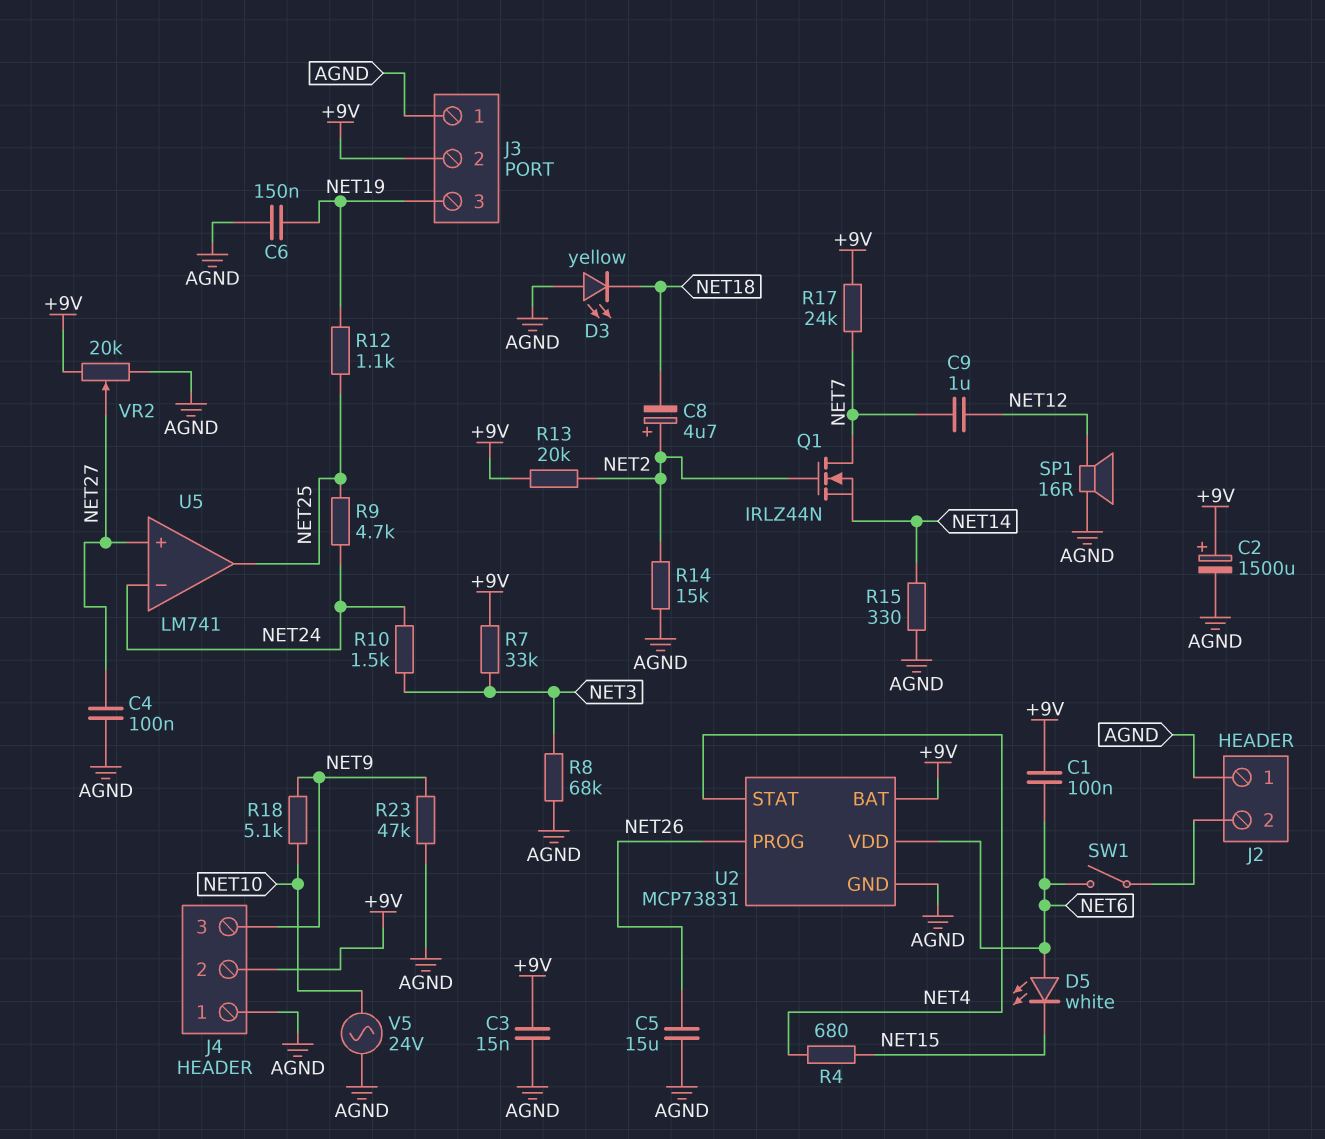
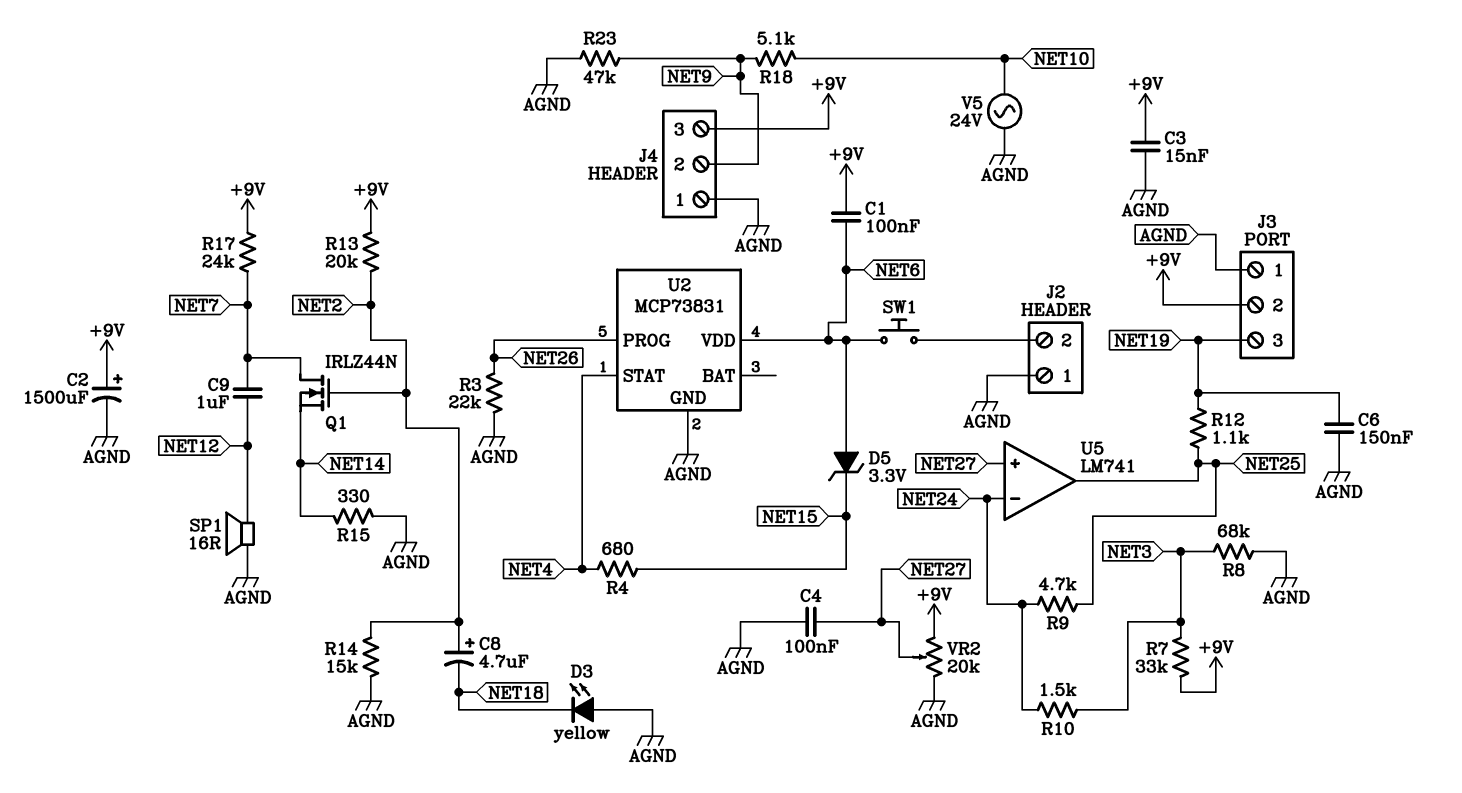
C5: 15uF (AGND, NET26) -> none
D5: LED white (A NET6, K NET15) -> zener 3.3V (A NET6, K NET15)
J4 pin 2: +9V -> NET9
J4 pin 3: NET9 -> +9V
R3: none -> 22k (AGND, NET26)
SW1: switch (J2/2, NET6) -> button (J2/2, NET6)
U2 pin BAT: +9V -> none

